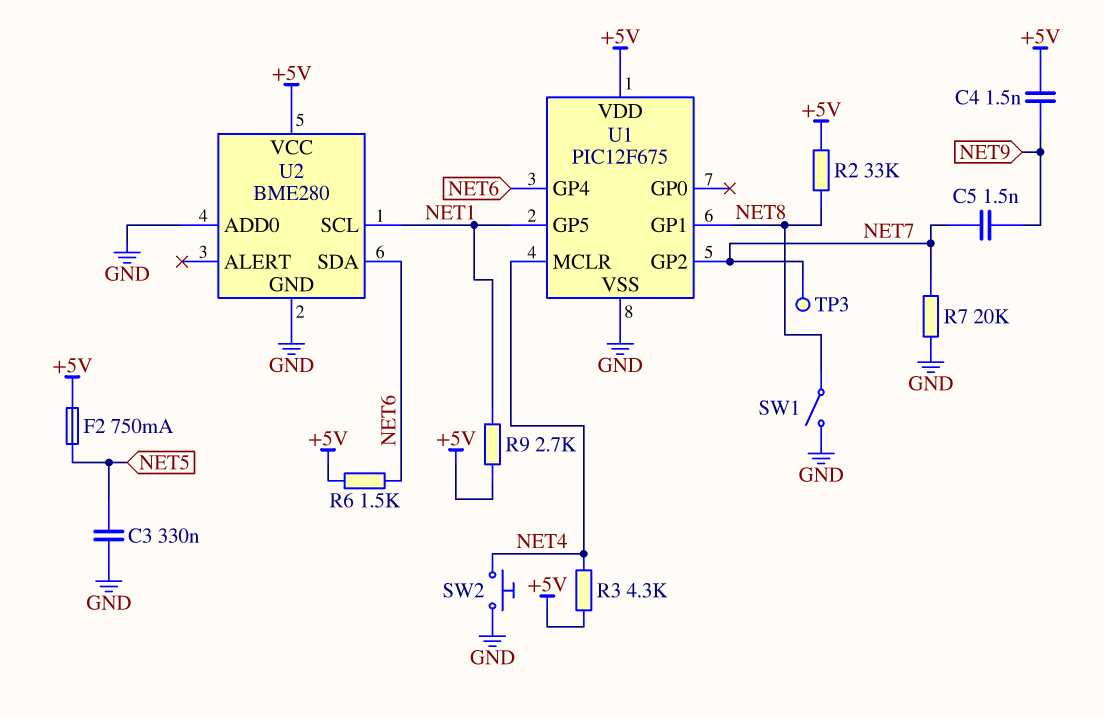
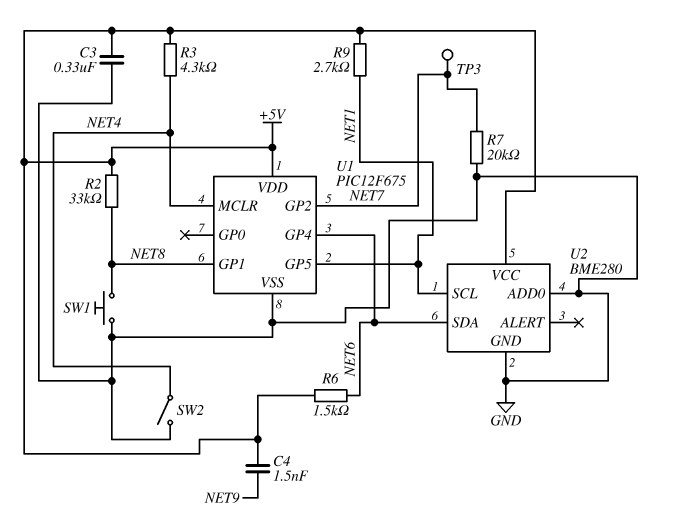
C3: 330nF (GND, NET5) -> 330nF (+5V, GND)
C5: 1.5nF (NET7, NET9) -> none
F2: 750mA (+5V, NET5) -> none
SW1: switch (GND, NET8) -> button (GND, NET8)
SW2: button (GND, NET4) -> switch (GND, NET4)

